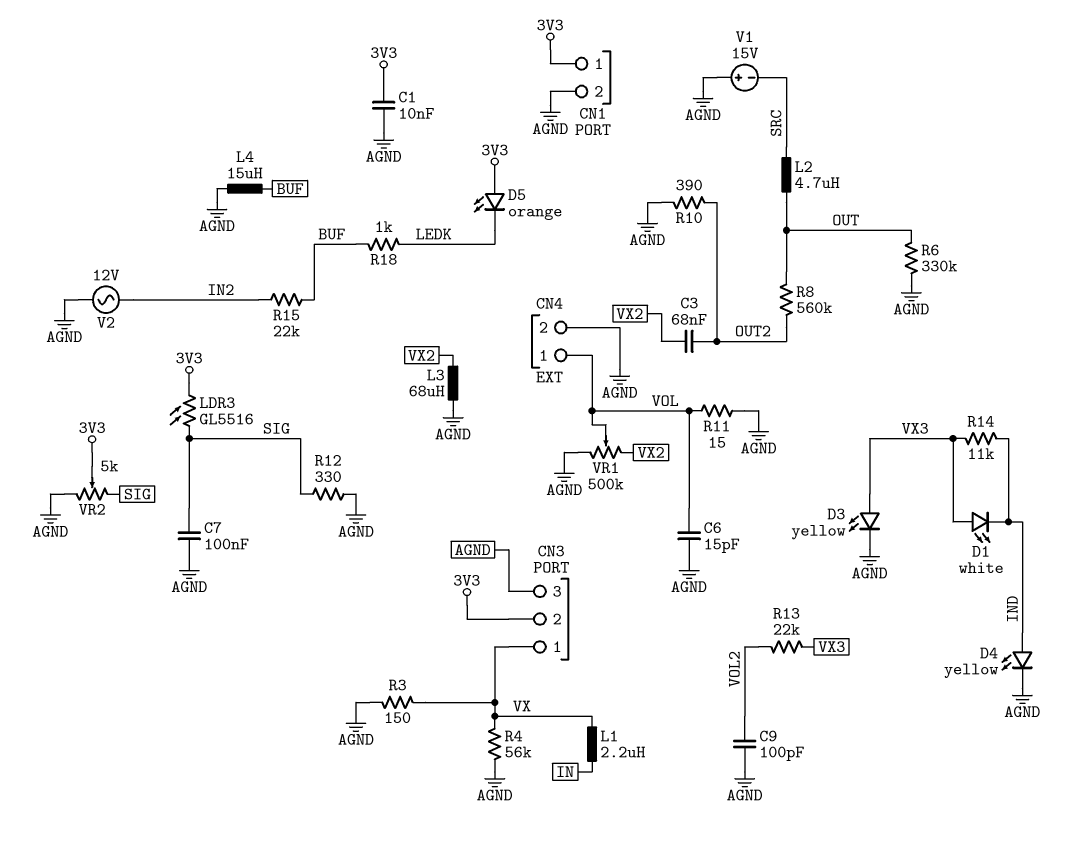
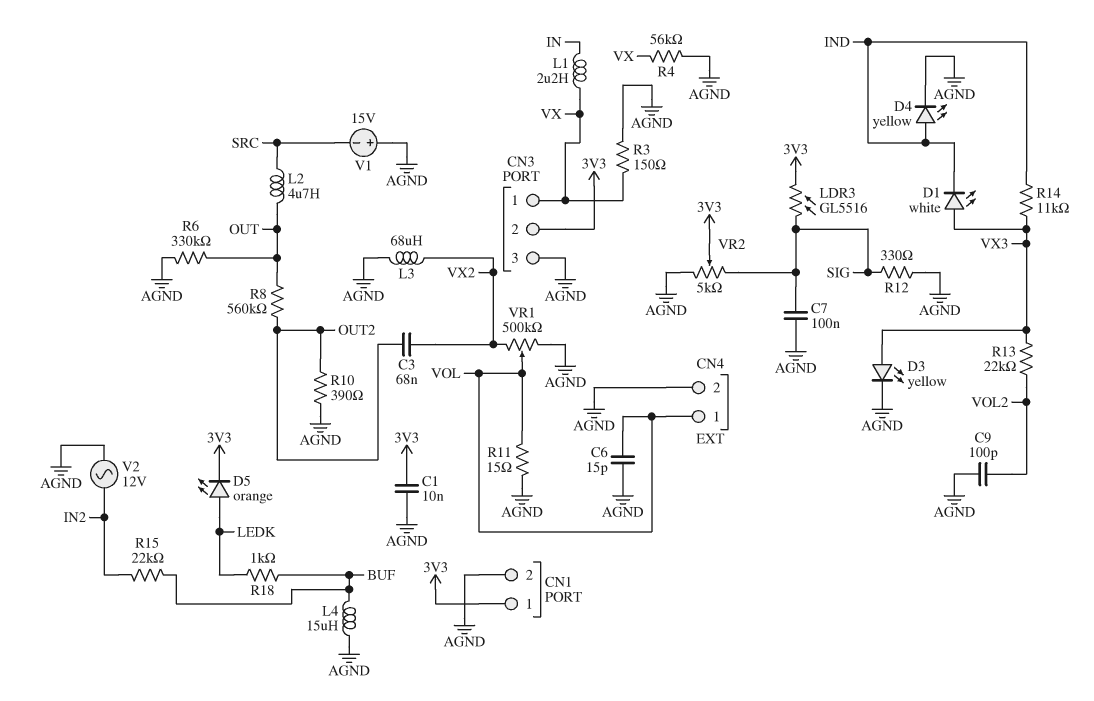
D5: LED orange (A 3V3, K LEDK) -> LED orange (A LEDK, K 3V3)

